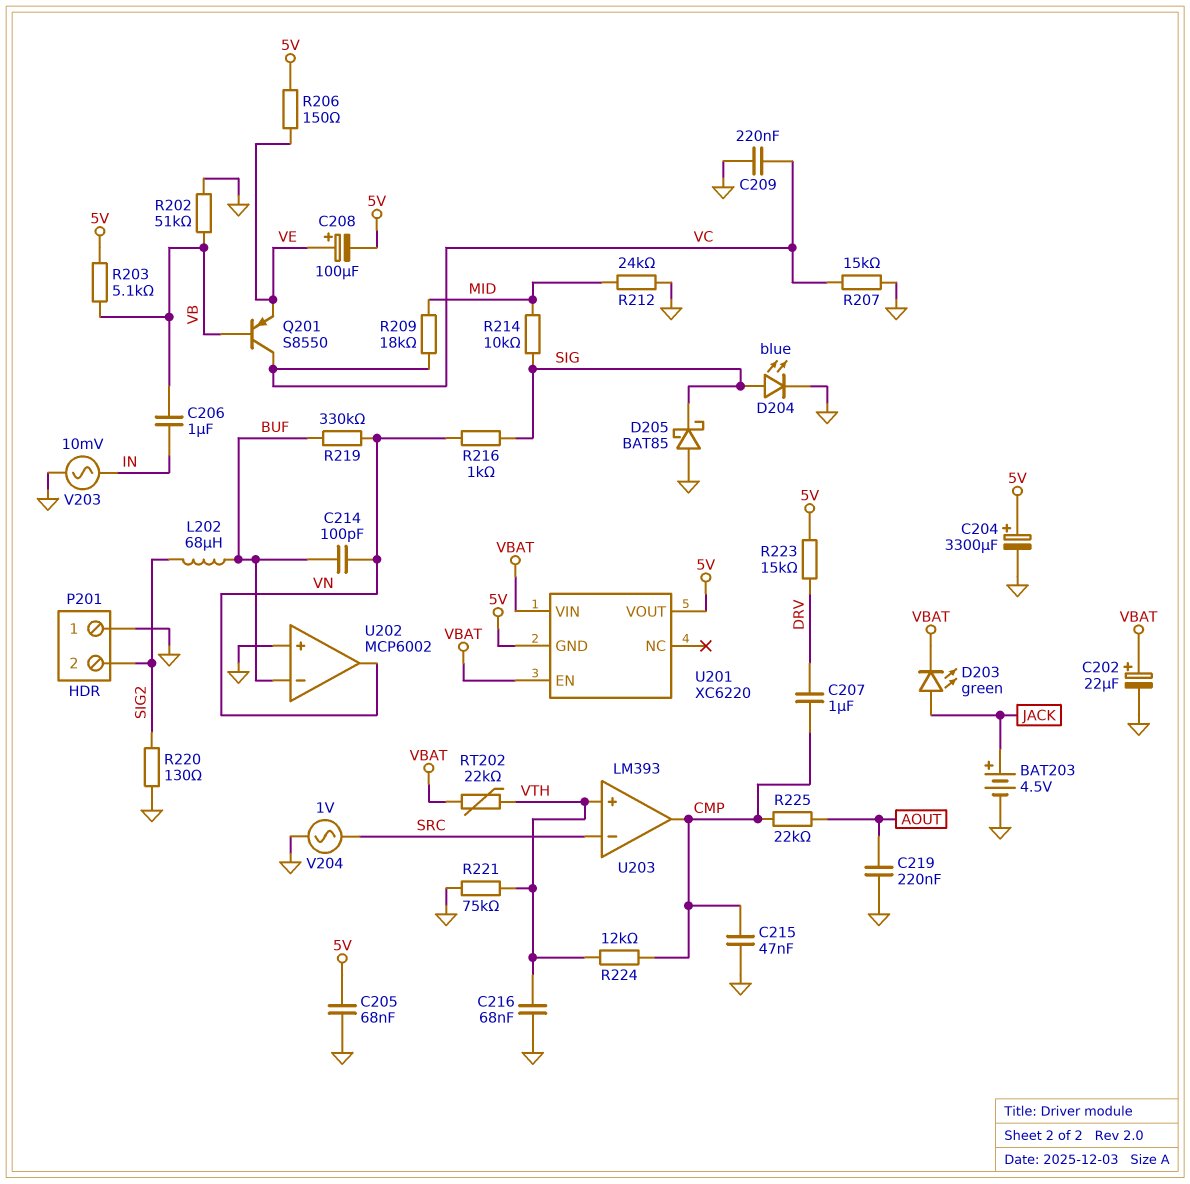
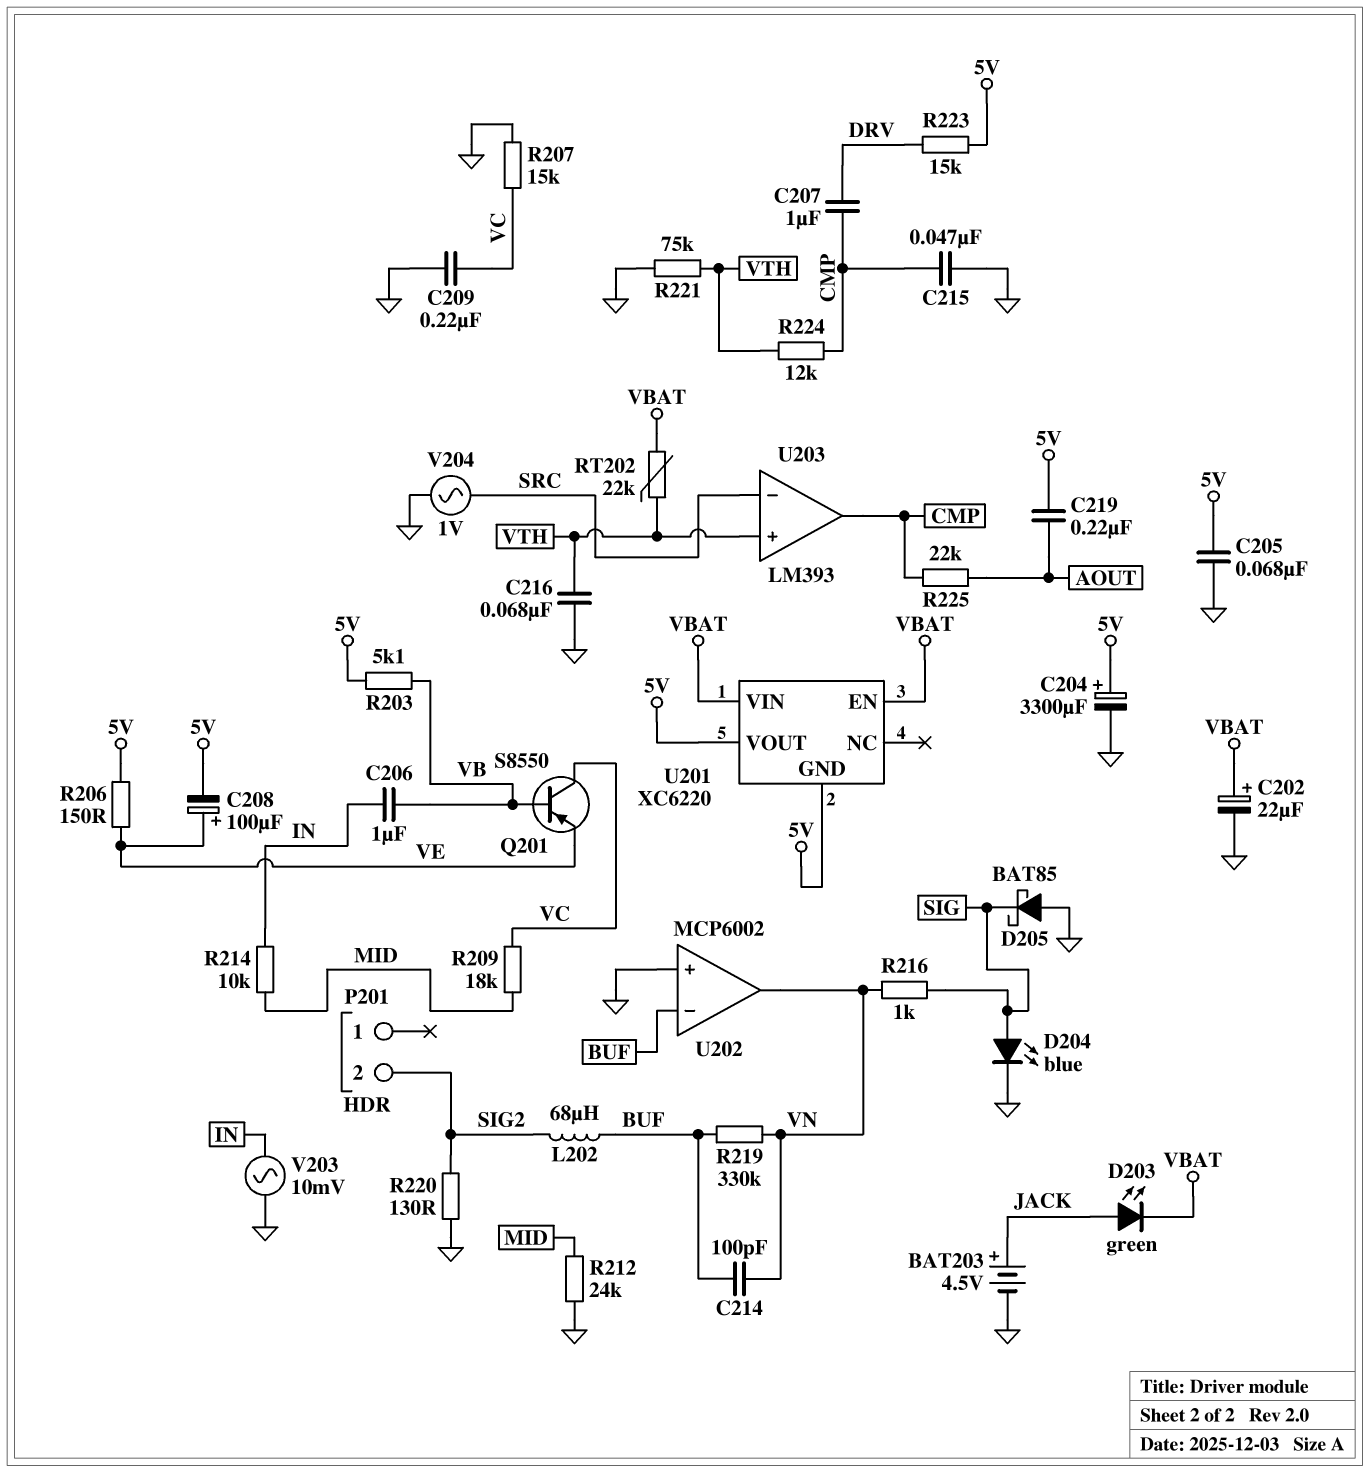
C219: 220nF (AOUT, GND) -> 220nF (5V, AOUT)
P201 pin 1: GND -> none
R202: 51k (GND, VB) -> none
R214: 10k (MID, SIG) -> 10k (IN, MID)

